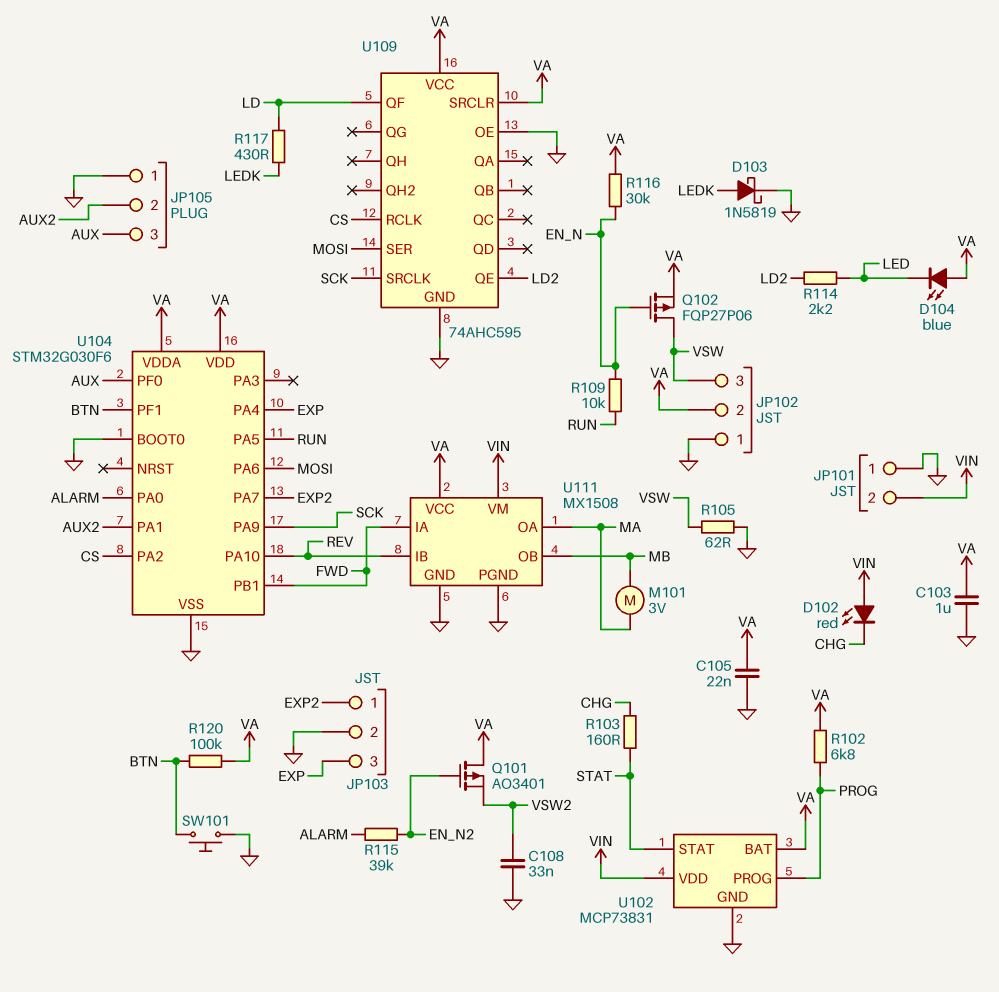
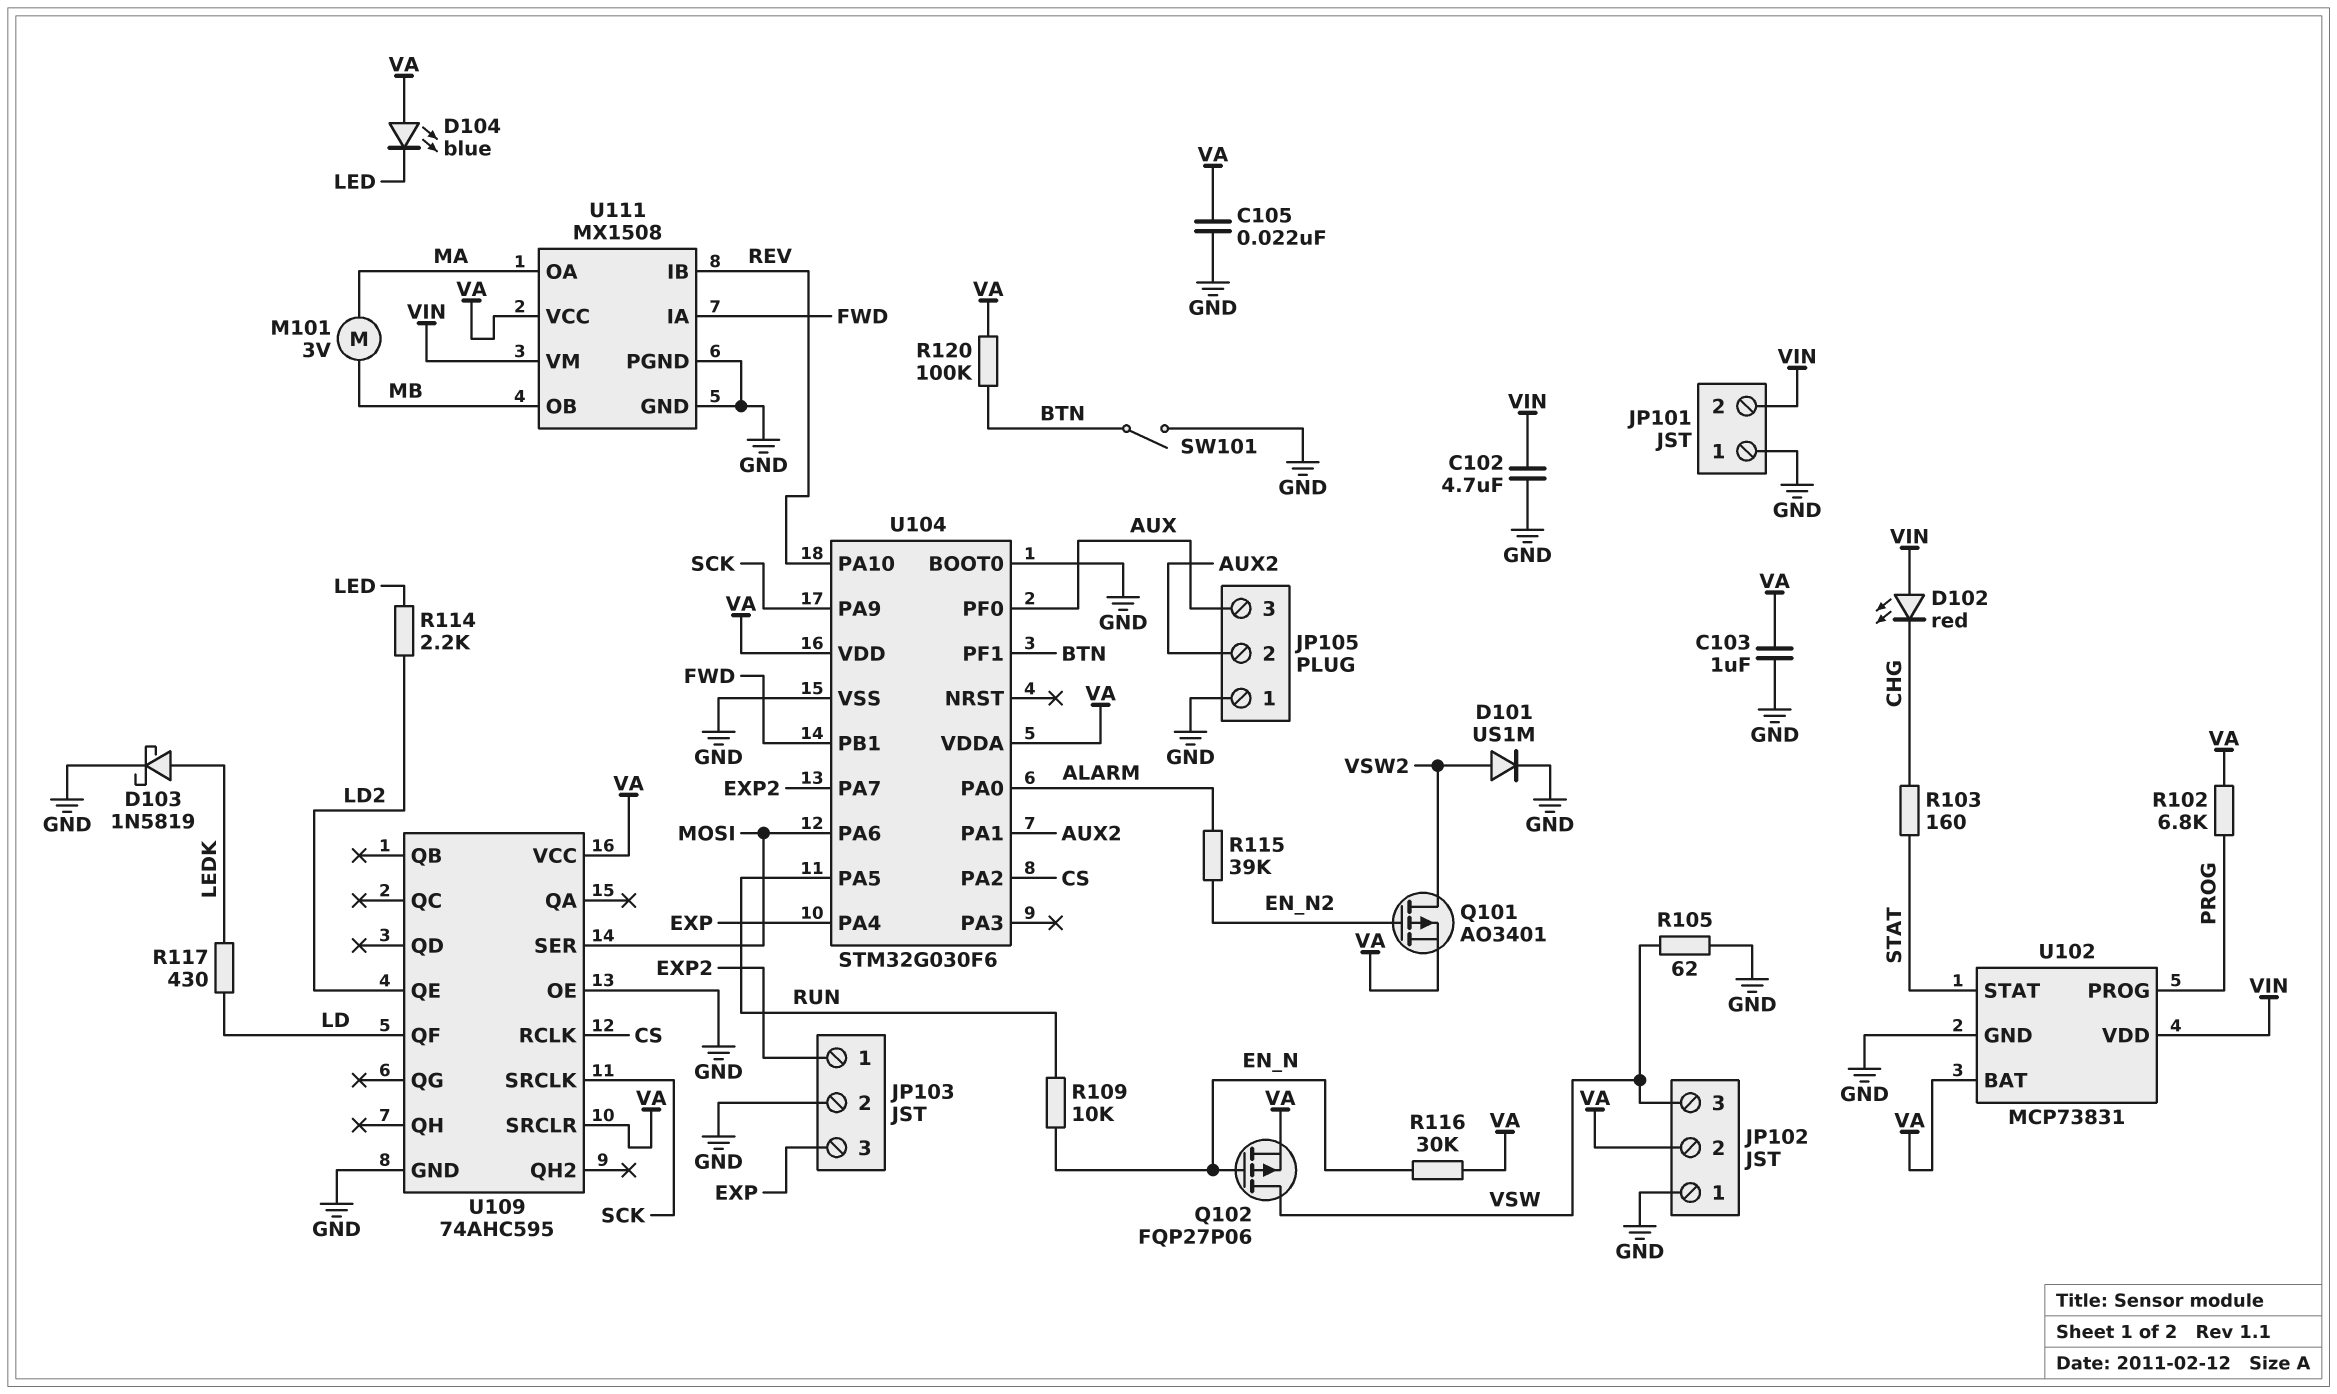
C102: none -> 4.7uF (GND, VIN)
C108: 33nF (GND, VSW2) -> none
D101: none -> diode US1M (A VSW2, K GND)
Q101: PMOS AO3401 (G EN_N2, D VA, S VSW2) -> PMOS AO3401 (G EN_N2, D VSW2, S VA)
SW101: button (BTN, GND) -> switch (BTN, GND)

